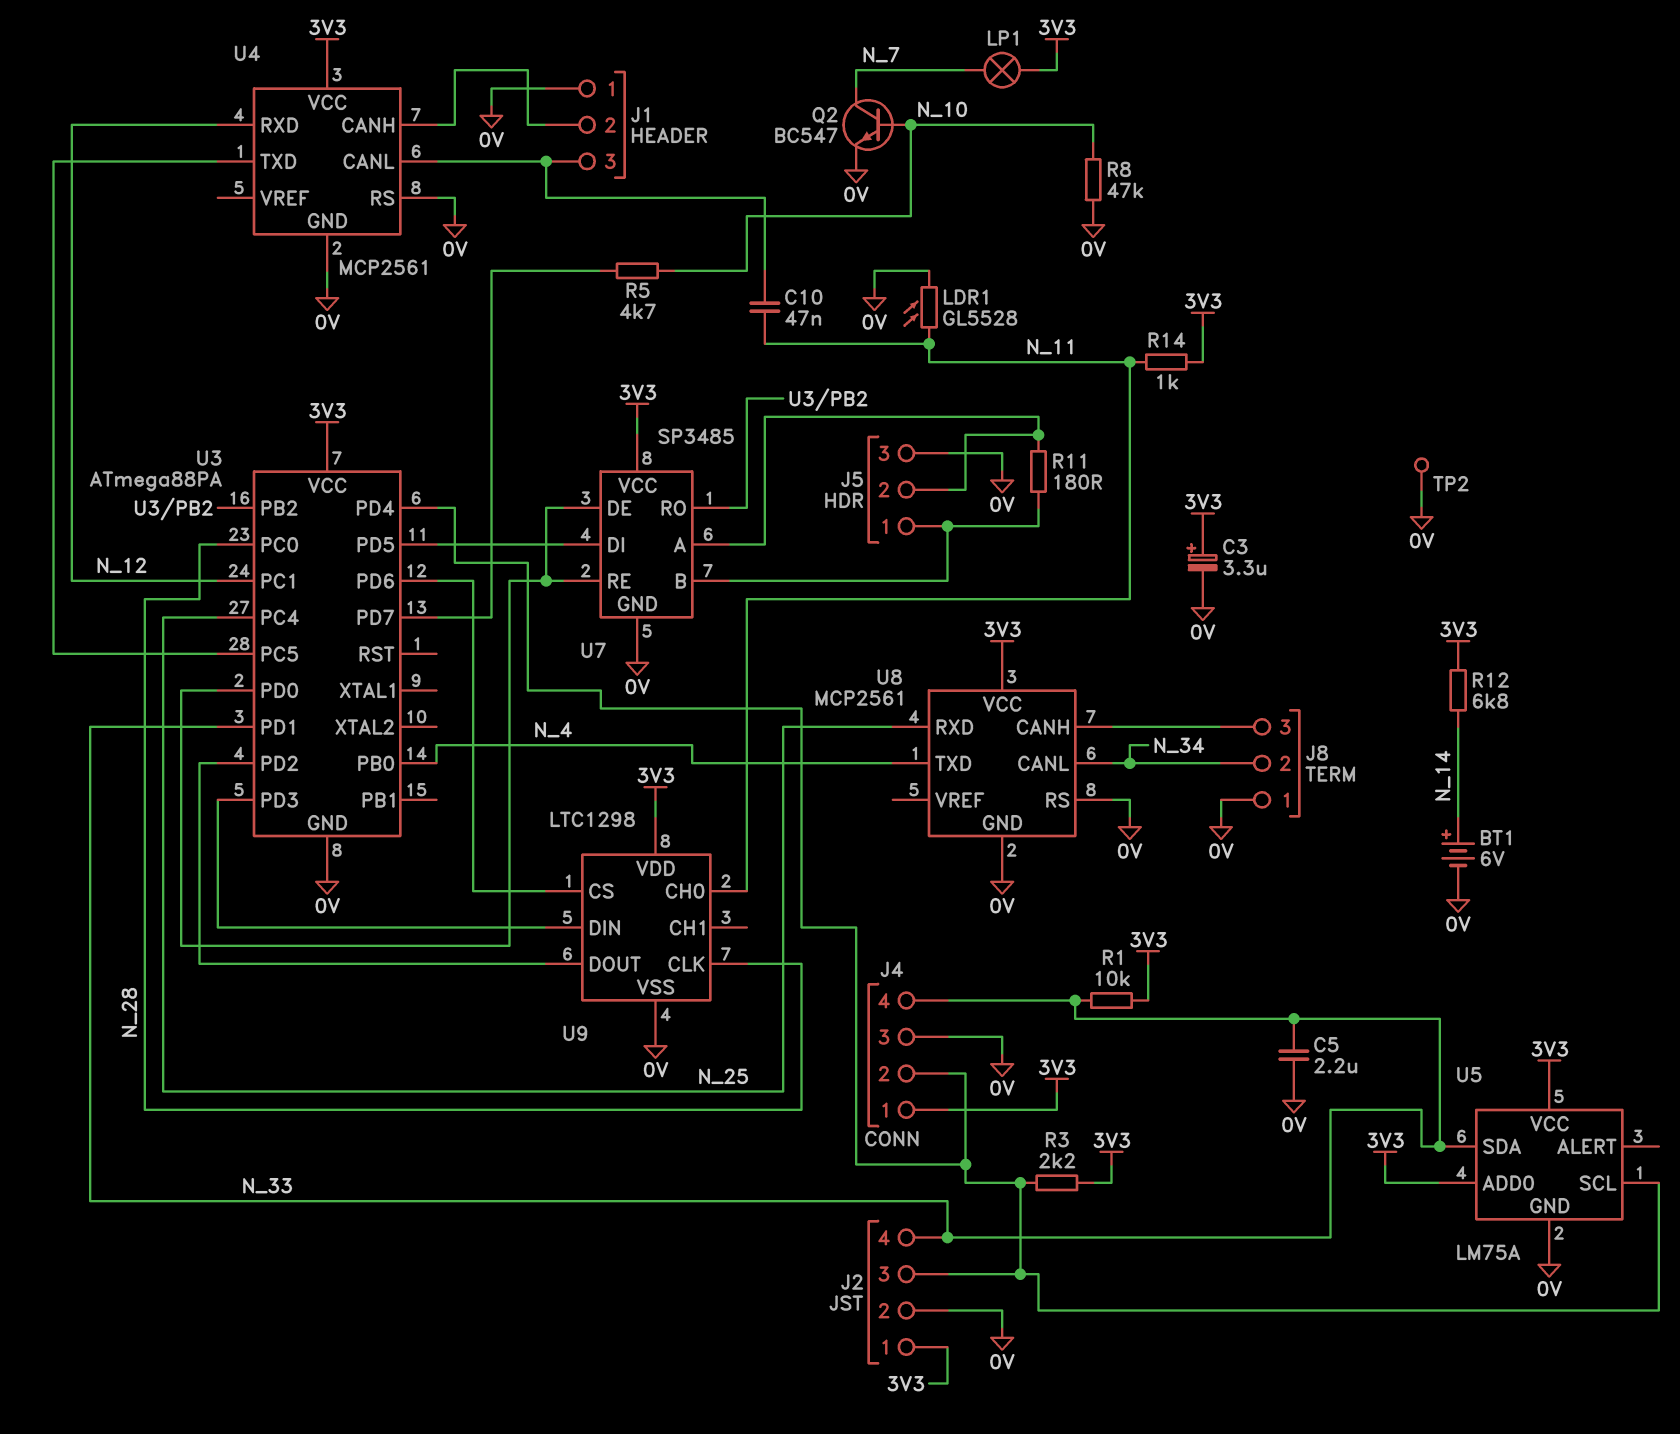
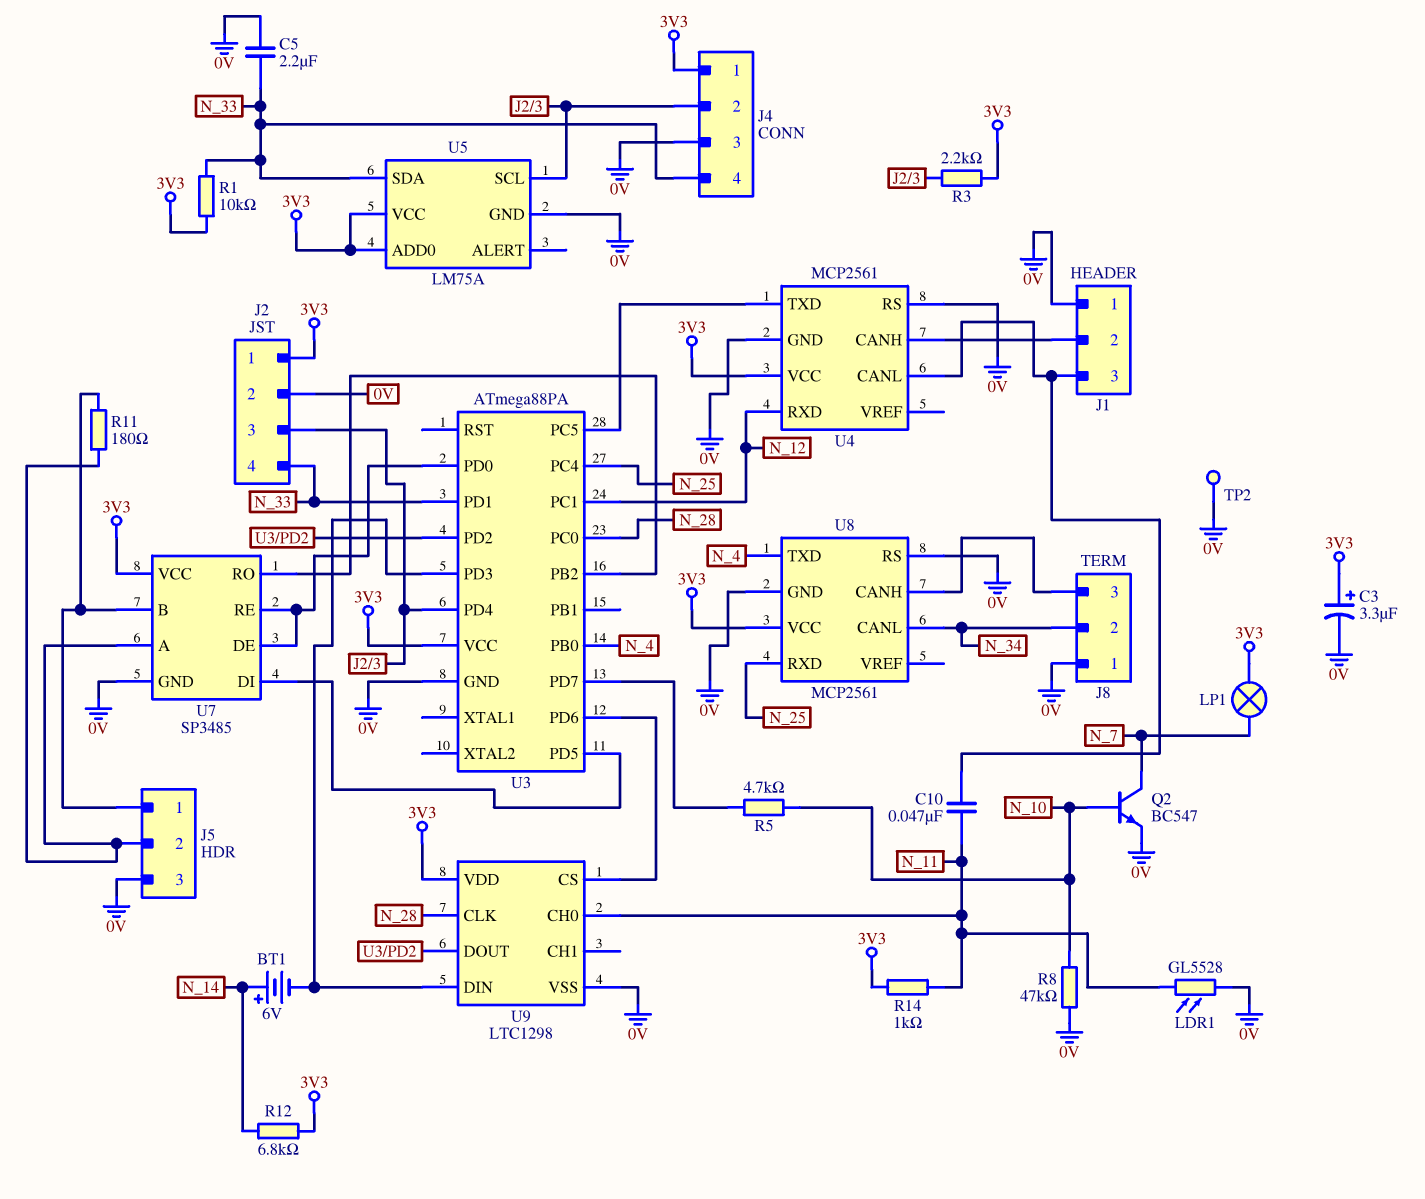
BT1: 6V (plus N_14, minus 0V) -> 6V (plus N_14, minus U3/PD3)

